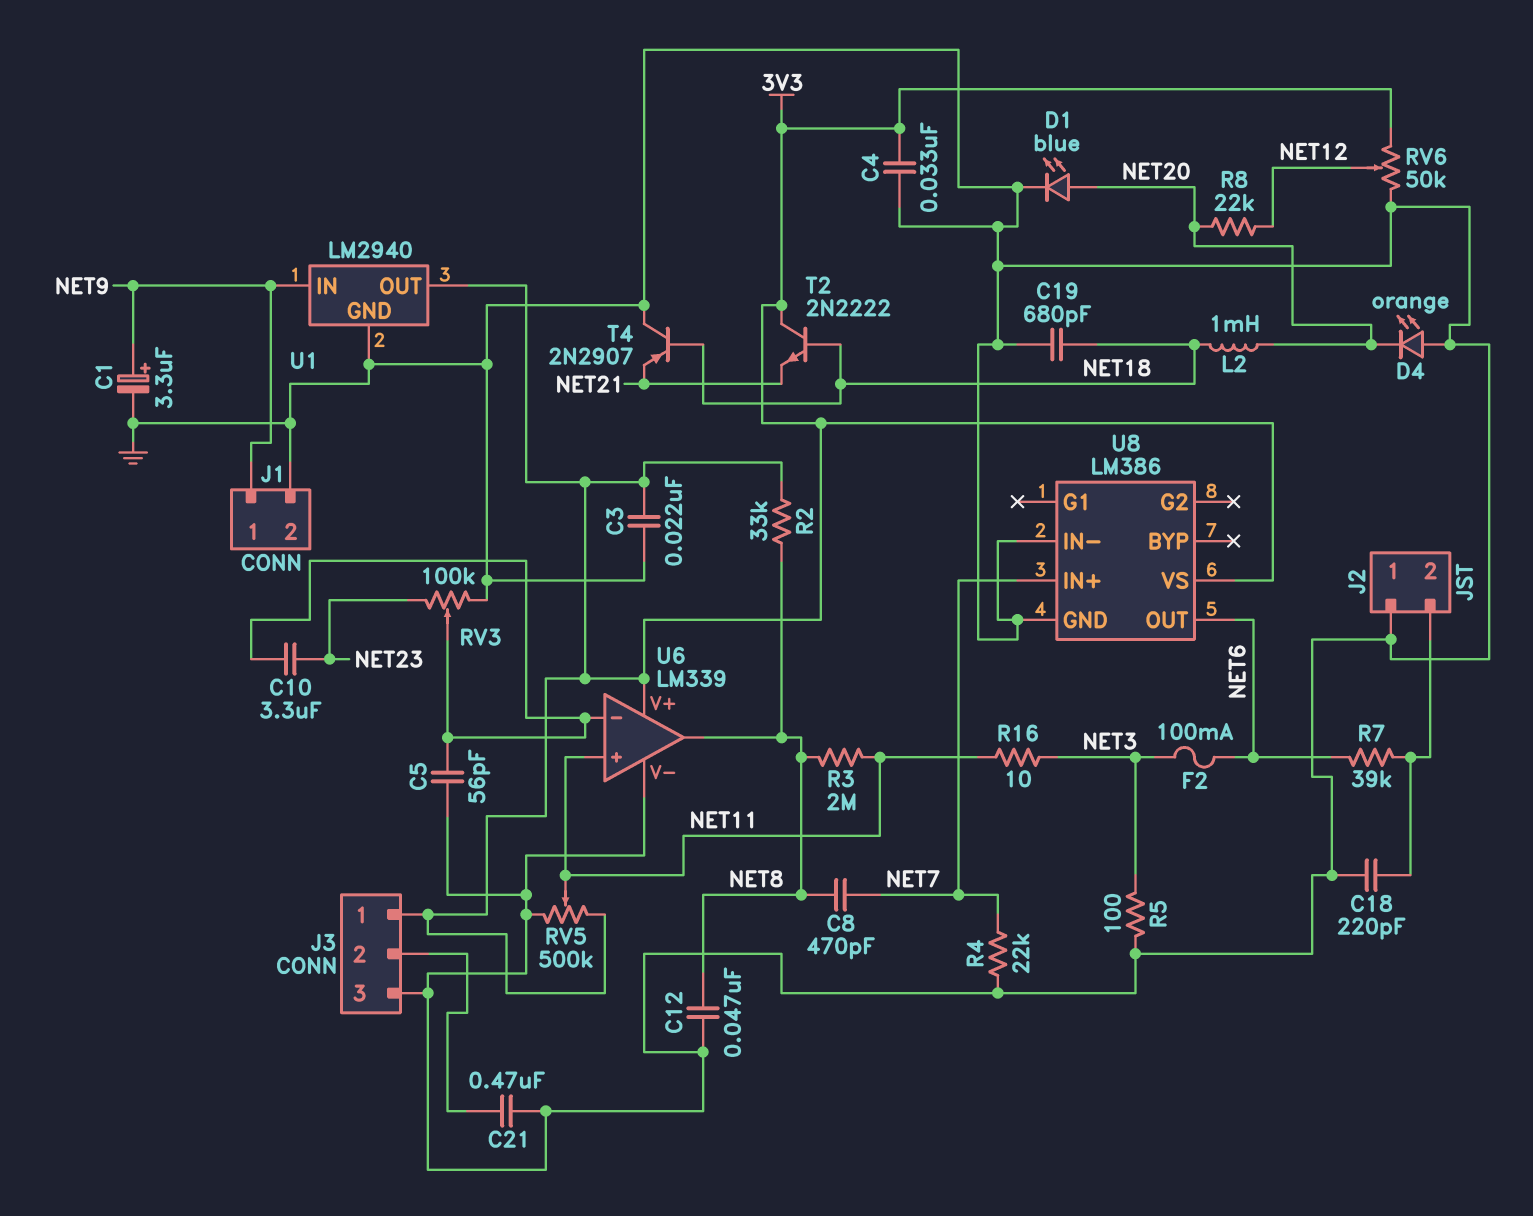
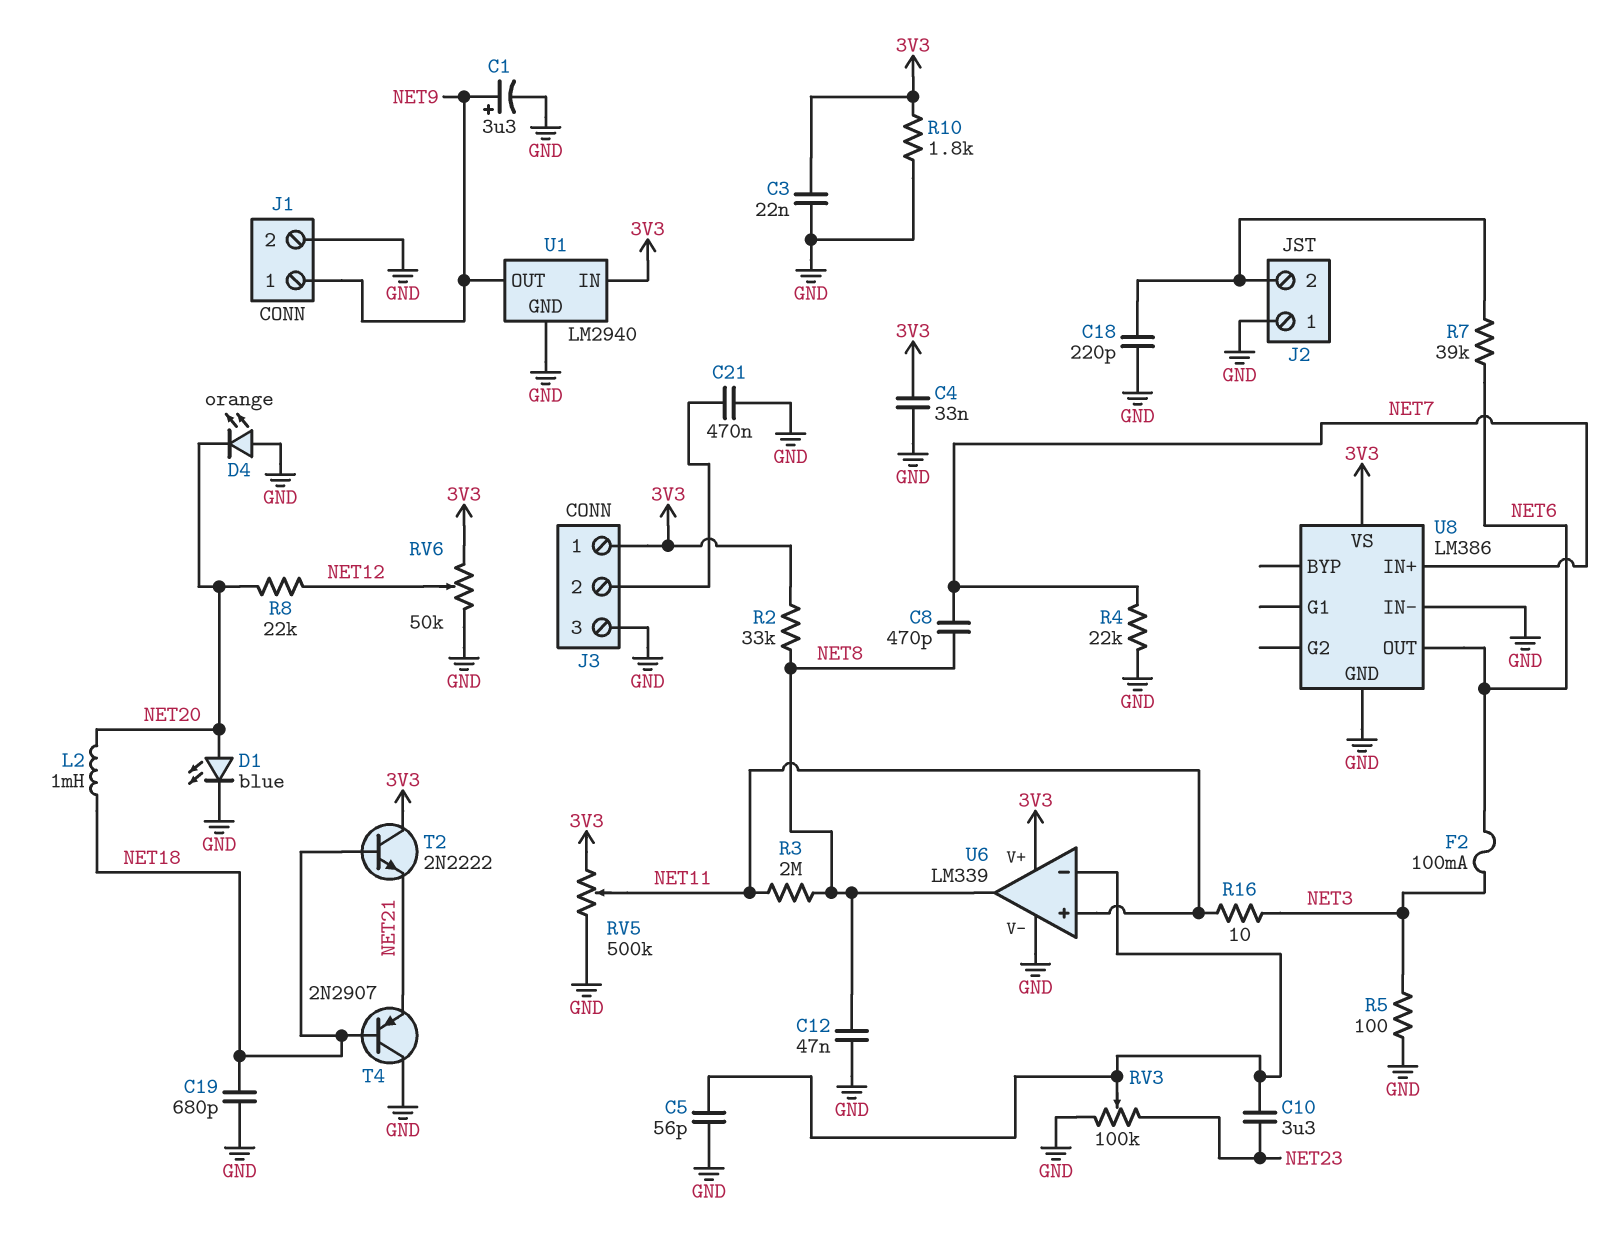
R10: none -> 1.8k (3V3, GND)
U1 pin IN: NET9 -> 3V3
U1 pin OUT: 3V3 -> NET9

